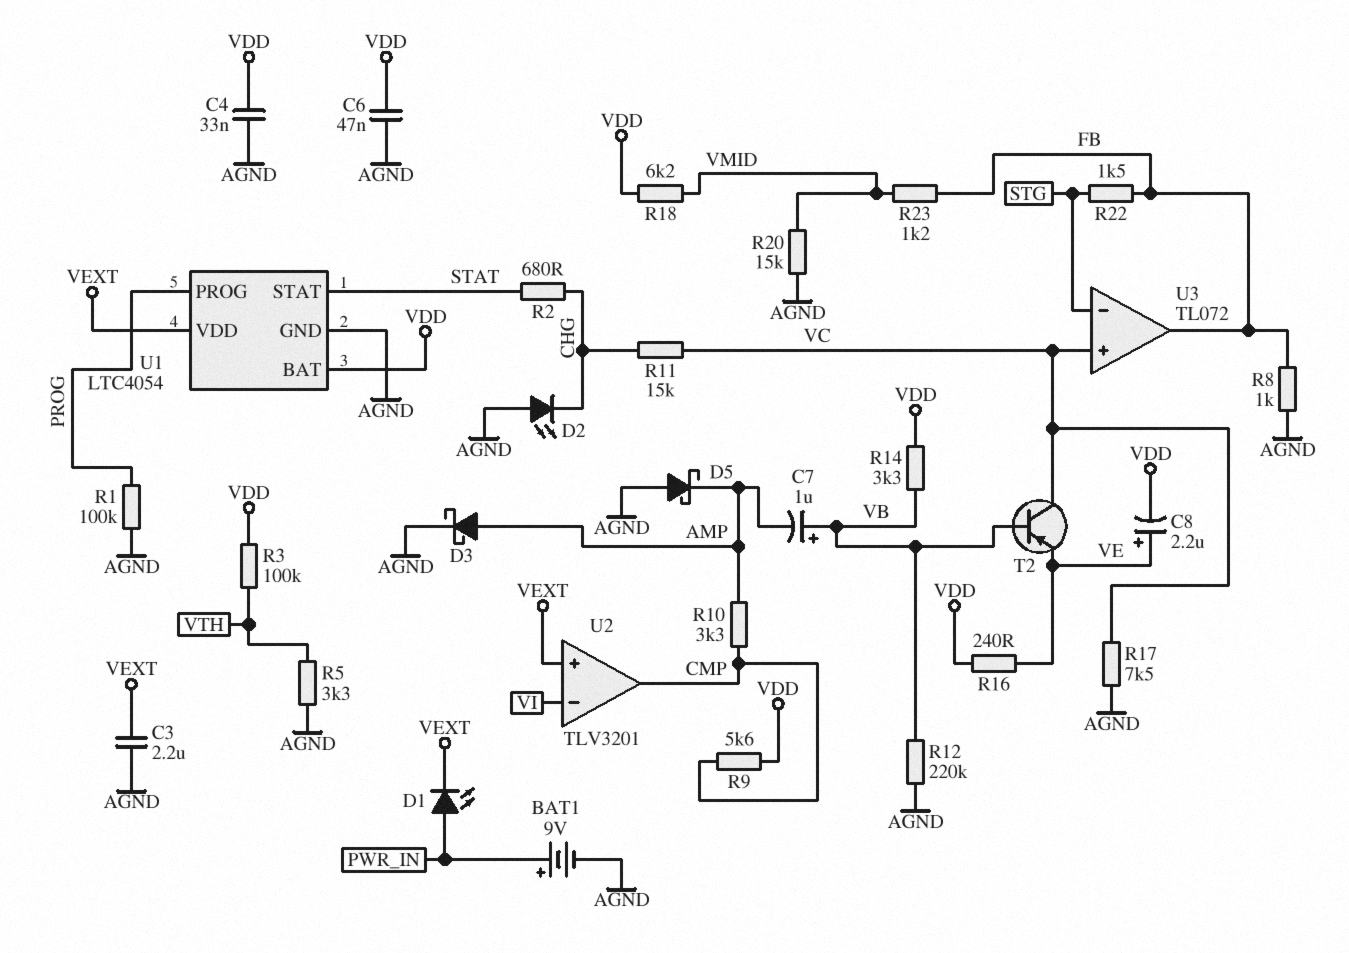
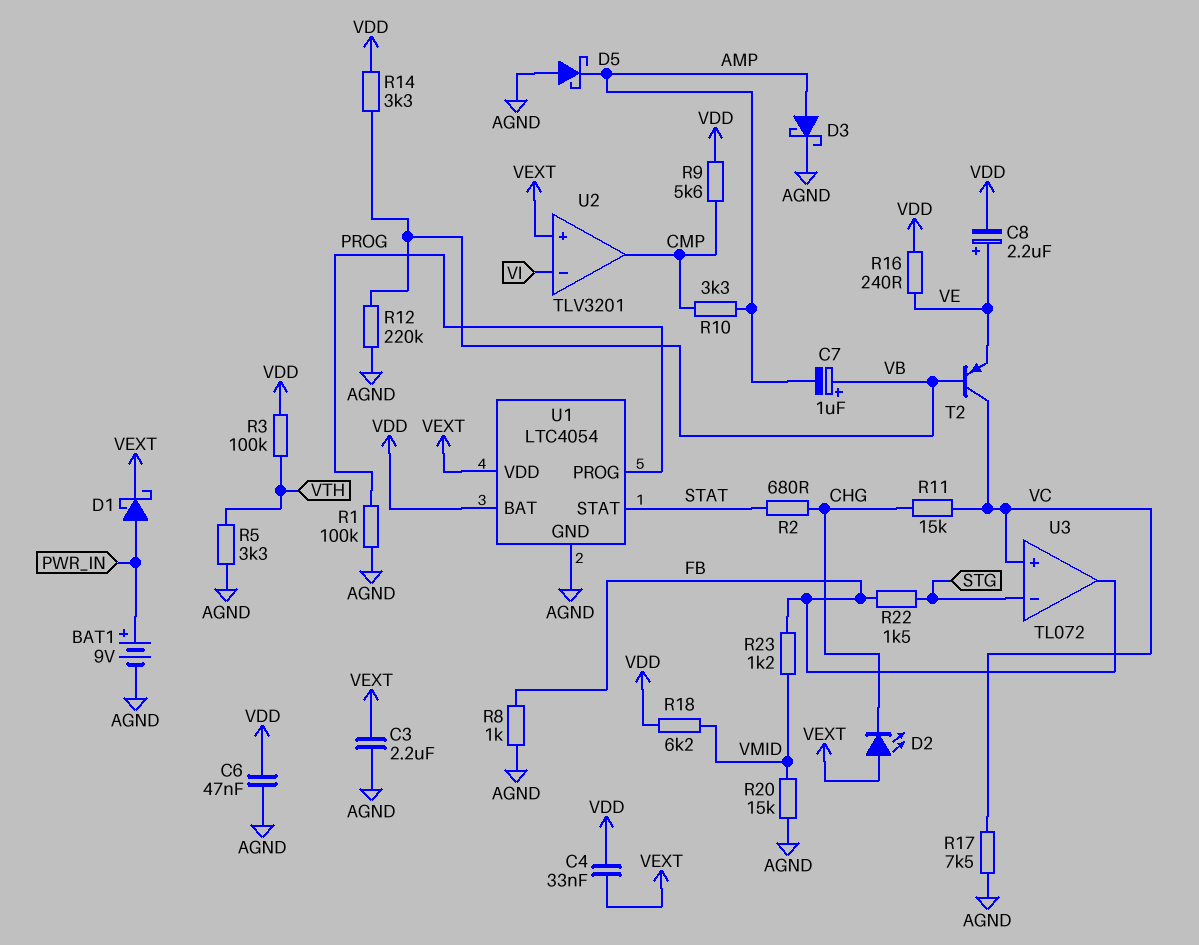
C4: 33nF (AGND, VDD) -> 33nF (VDD, VEXT)
D1: LED (A PWR_IN, K VEXT) -> schottky (A PWR_IN, K VEXT)
D2: LED (A AGND, K CHG) -> LED (A VEXT, K CHG)

